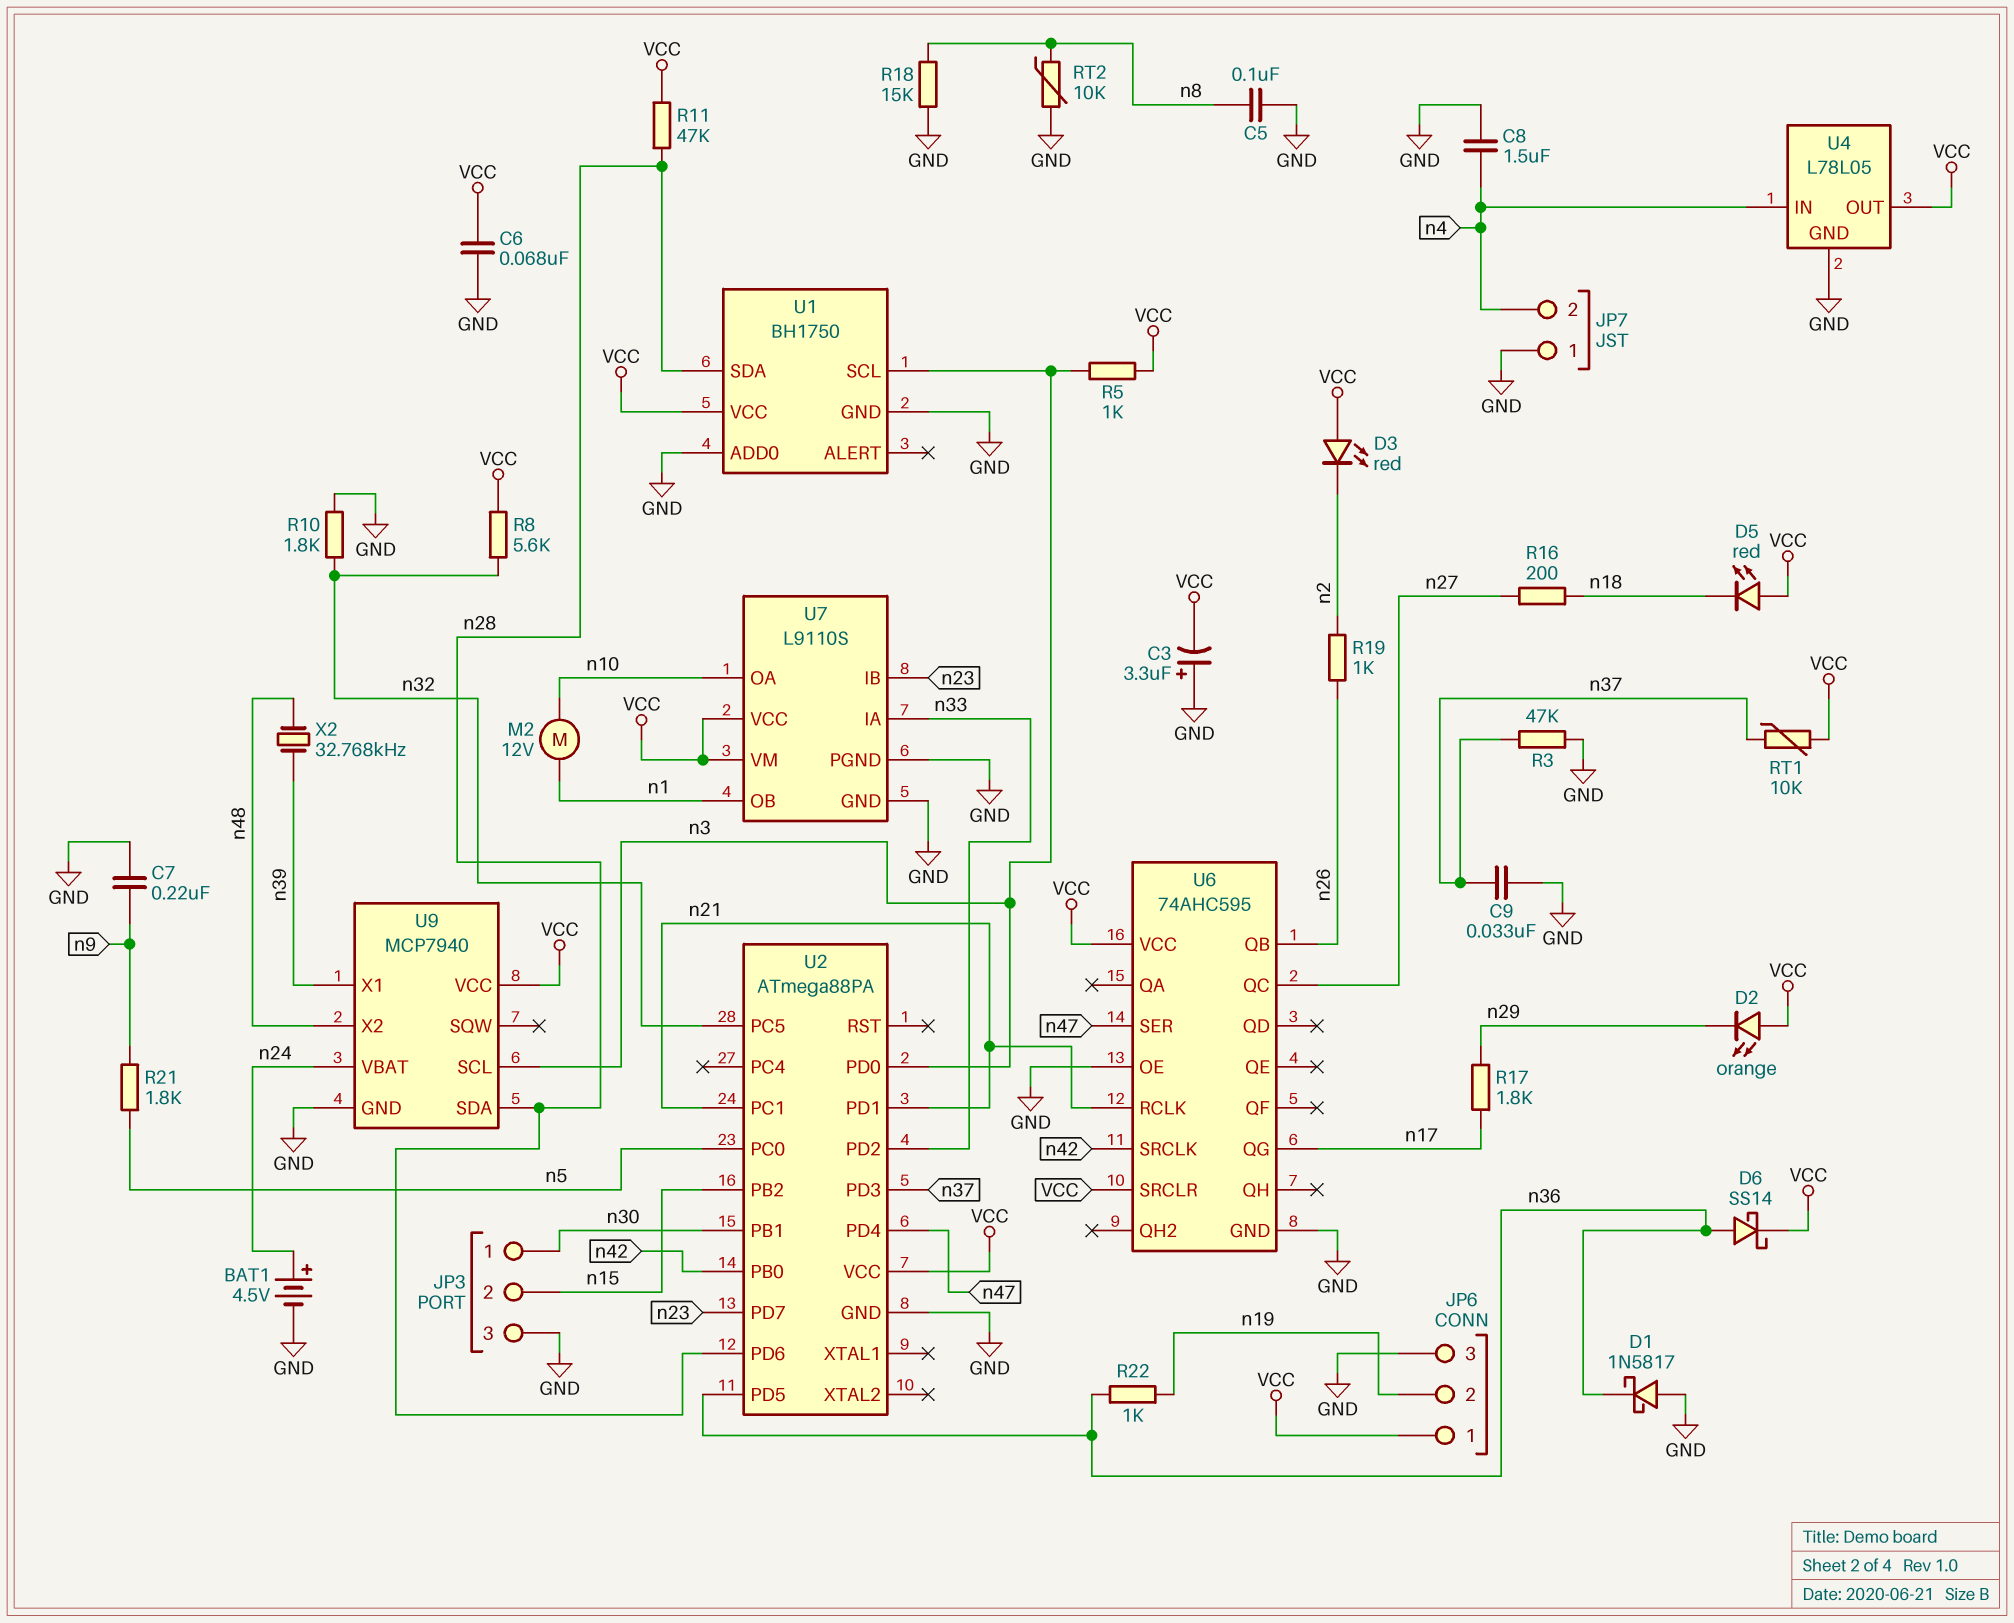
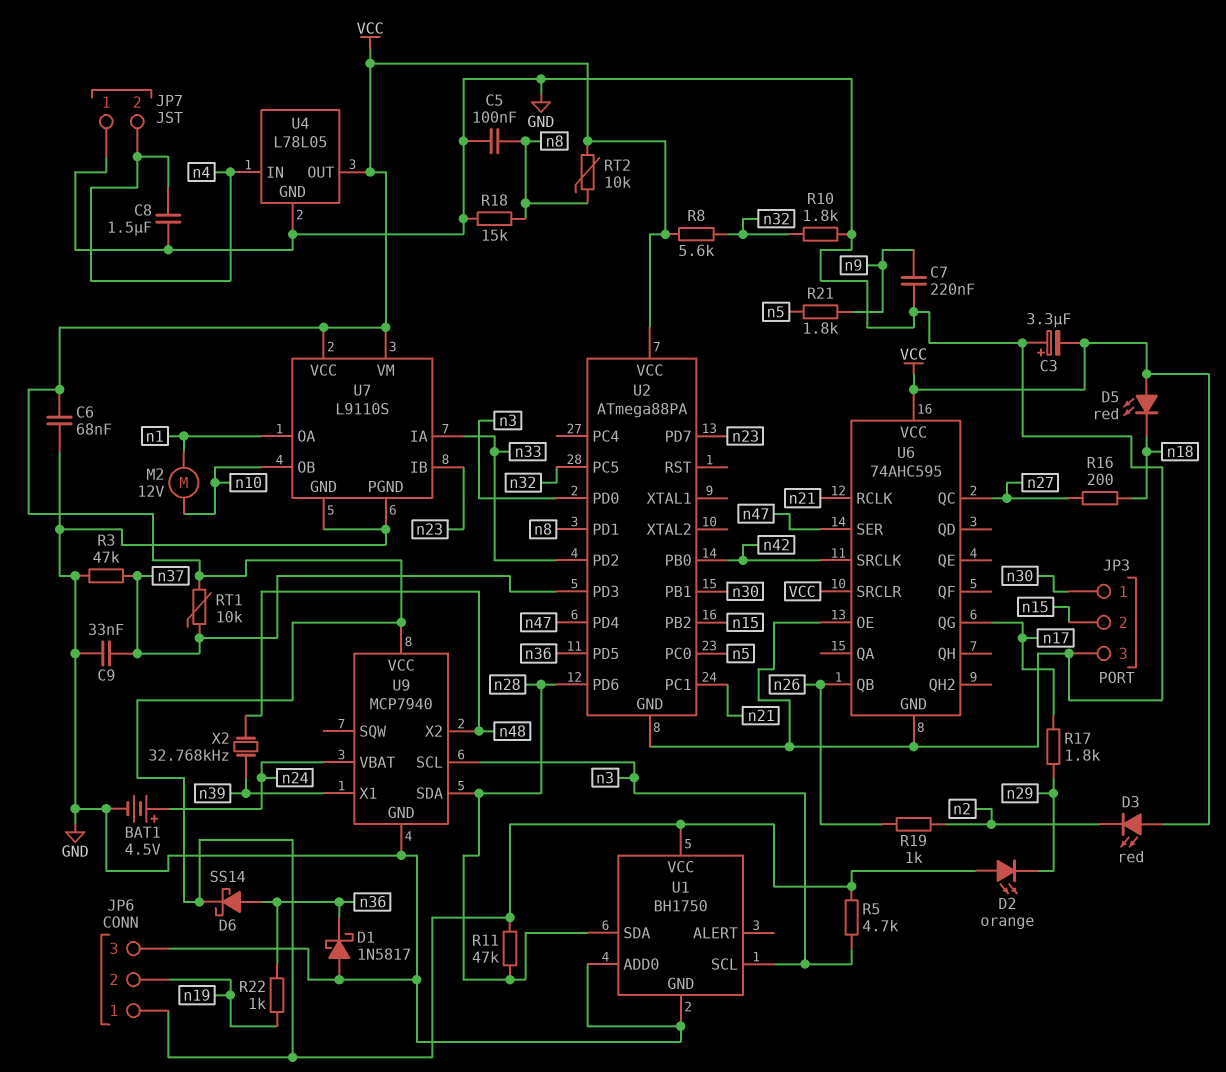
R5: 1k (VCC, n3) -> 4.7k (VCC, n3)
RT2: 10k (GND, n8) -> 10k (VCC, n8)
U2 pin PD1: n21 -> n8
U7 pin OA: n10 -> n1
U7 pin OB: n1 -> n10

